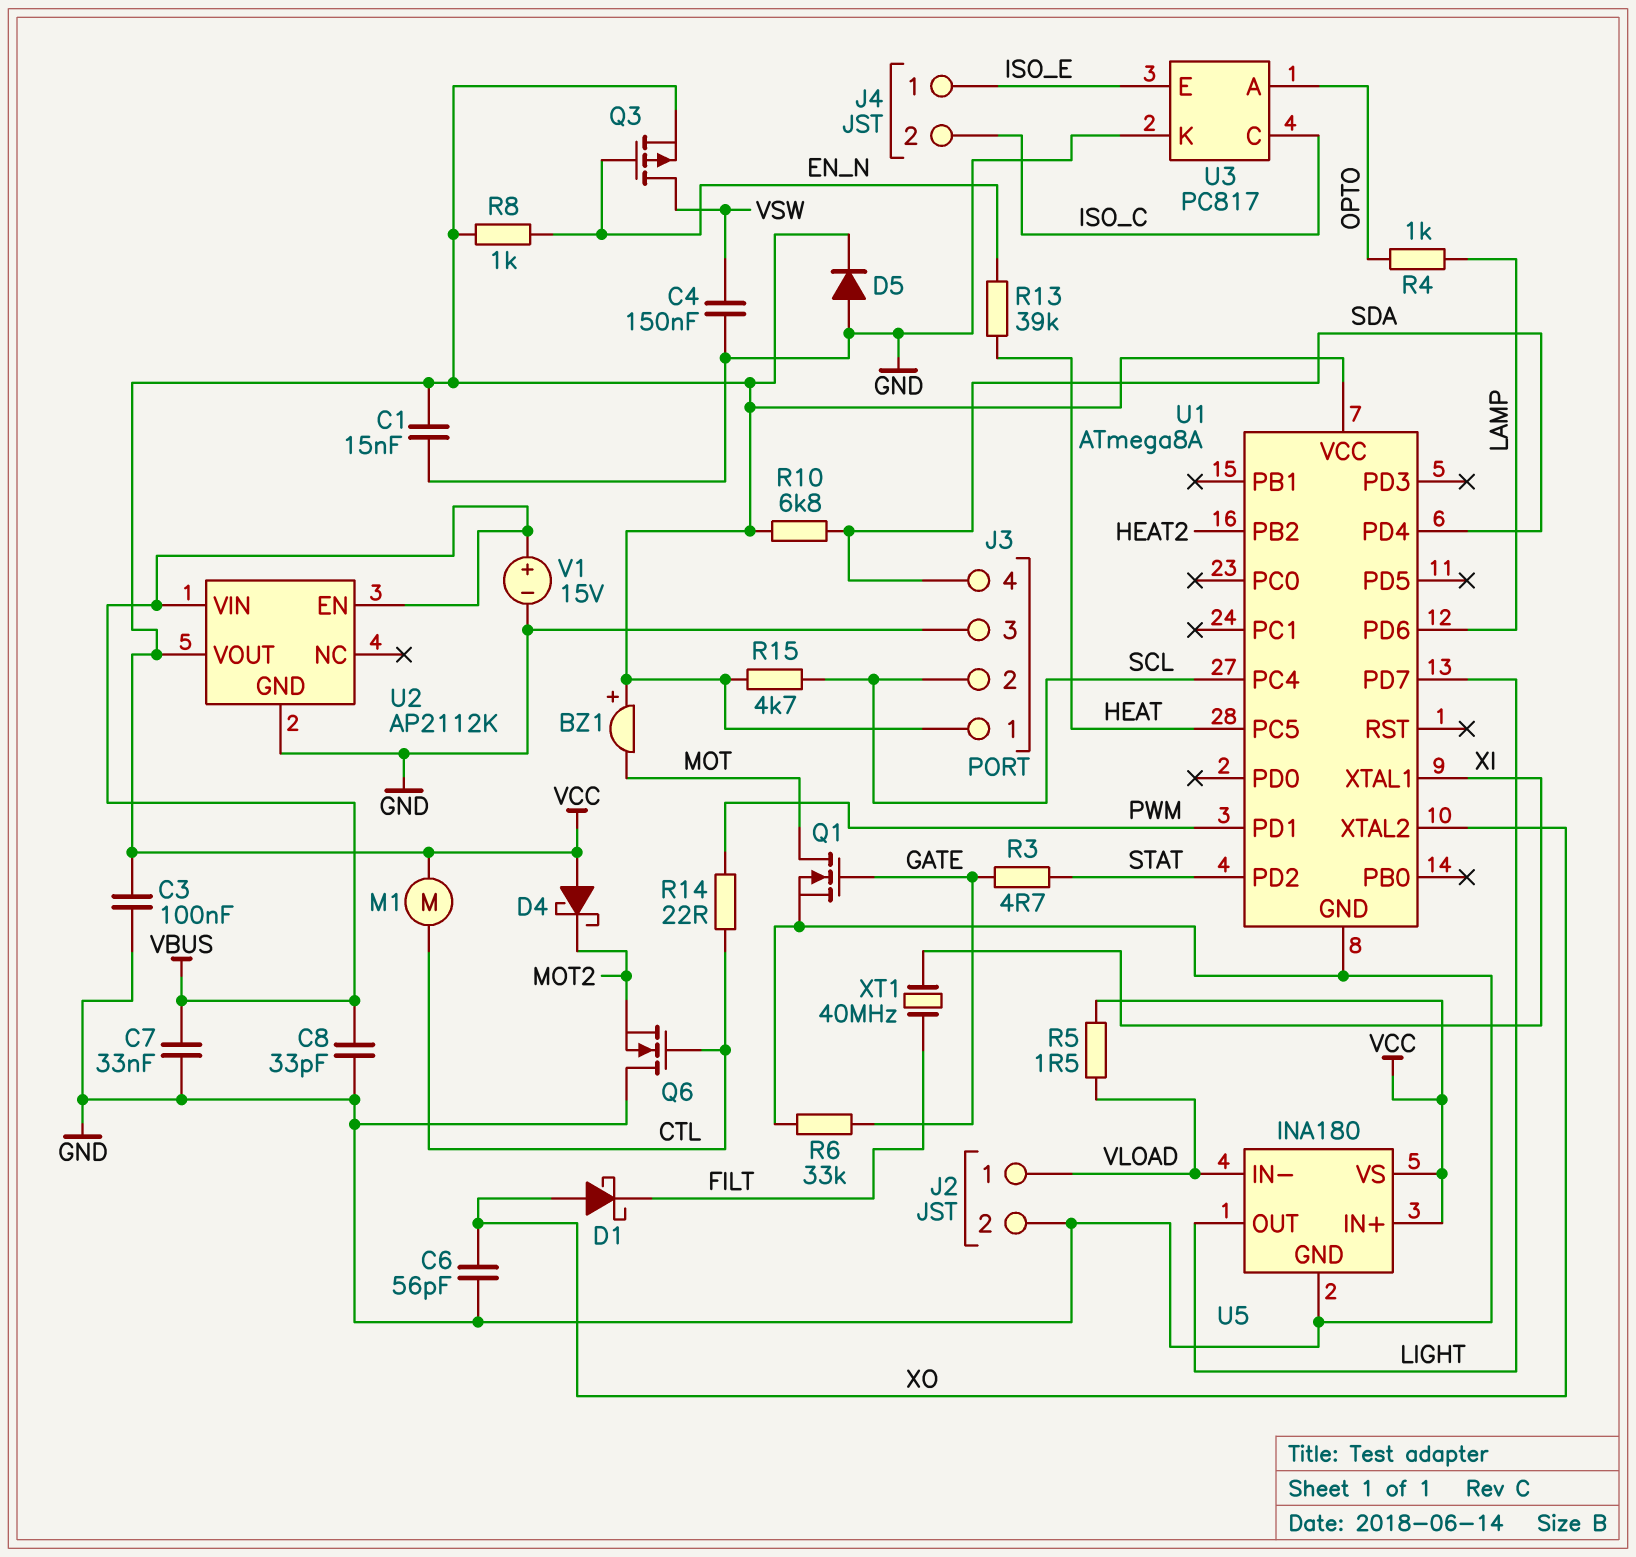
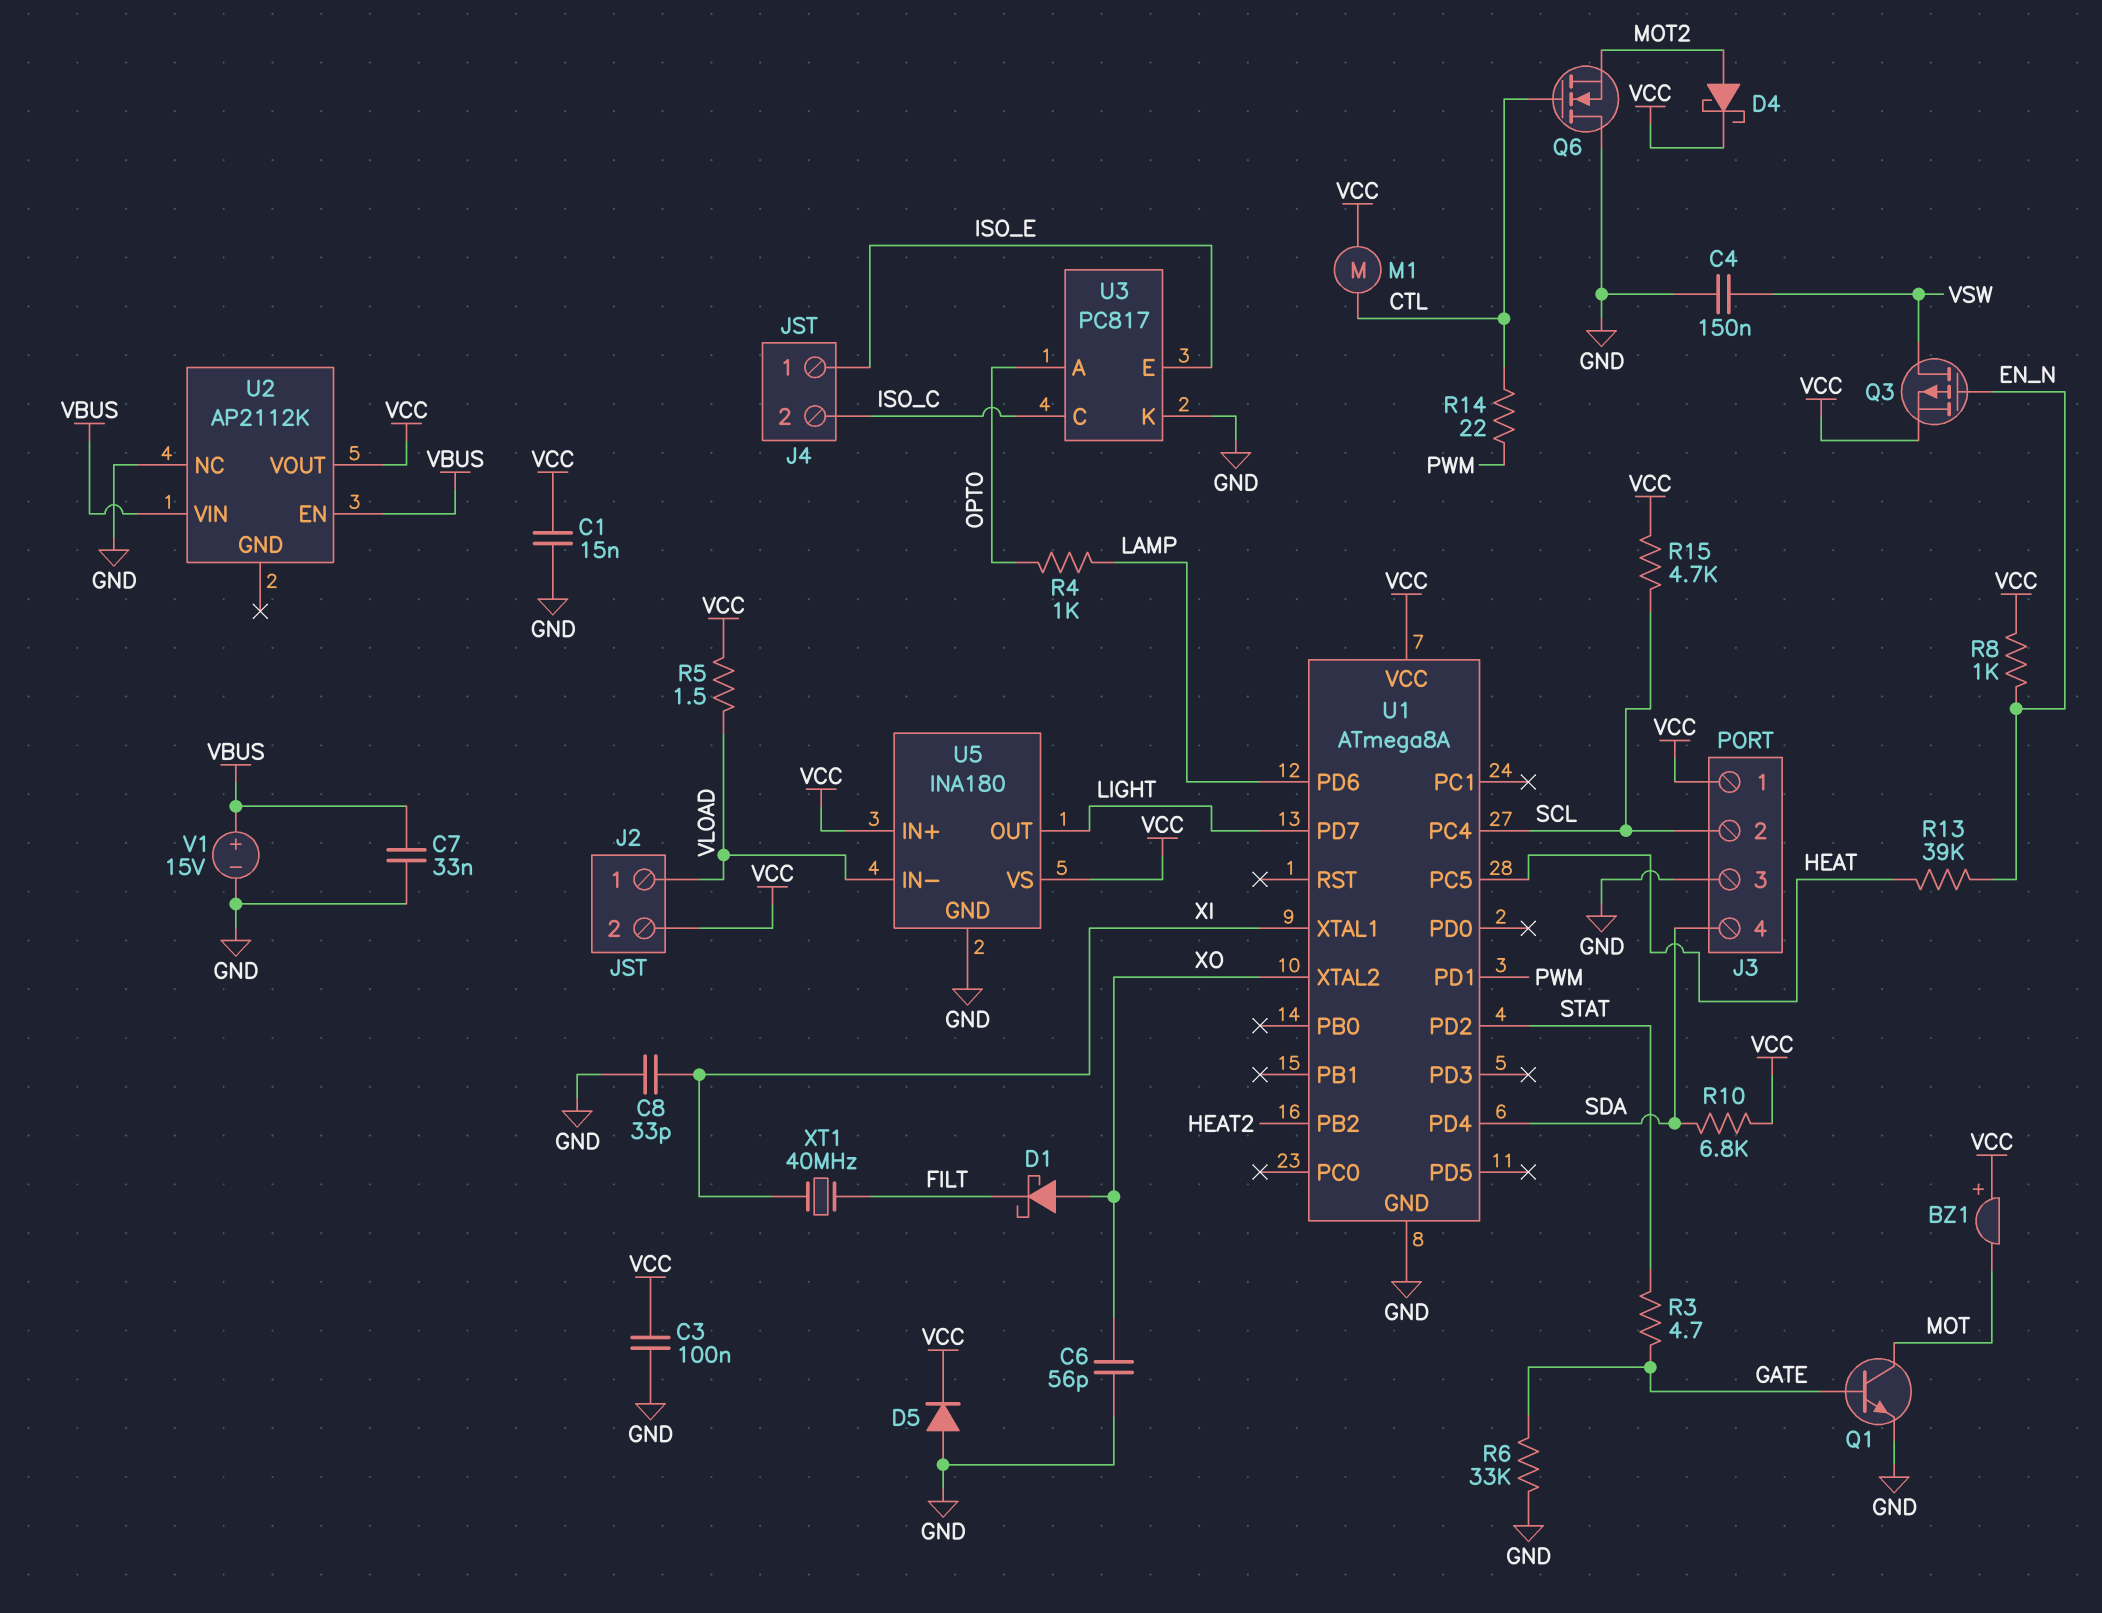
C8: 33pF (GND, VBUS) -> 33pF (GND, XI)
D4: schottky (A VCC, K MOT2) -> schottky (A MOT2, K VCC)
J2 pin 2: GND -> VCC
Q1: NMOS (G GATE, D MOT, S GND) -> NPN (B GATE, C MOT, E GND)
U2 pin GND: GND -> none
U2 pin NC: none -> GND

